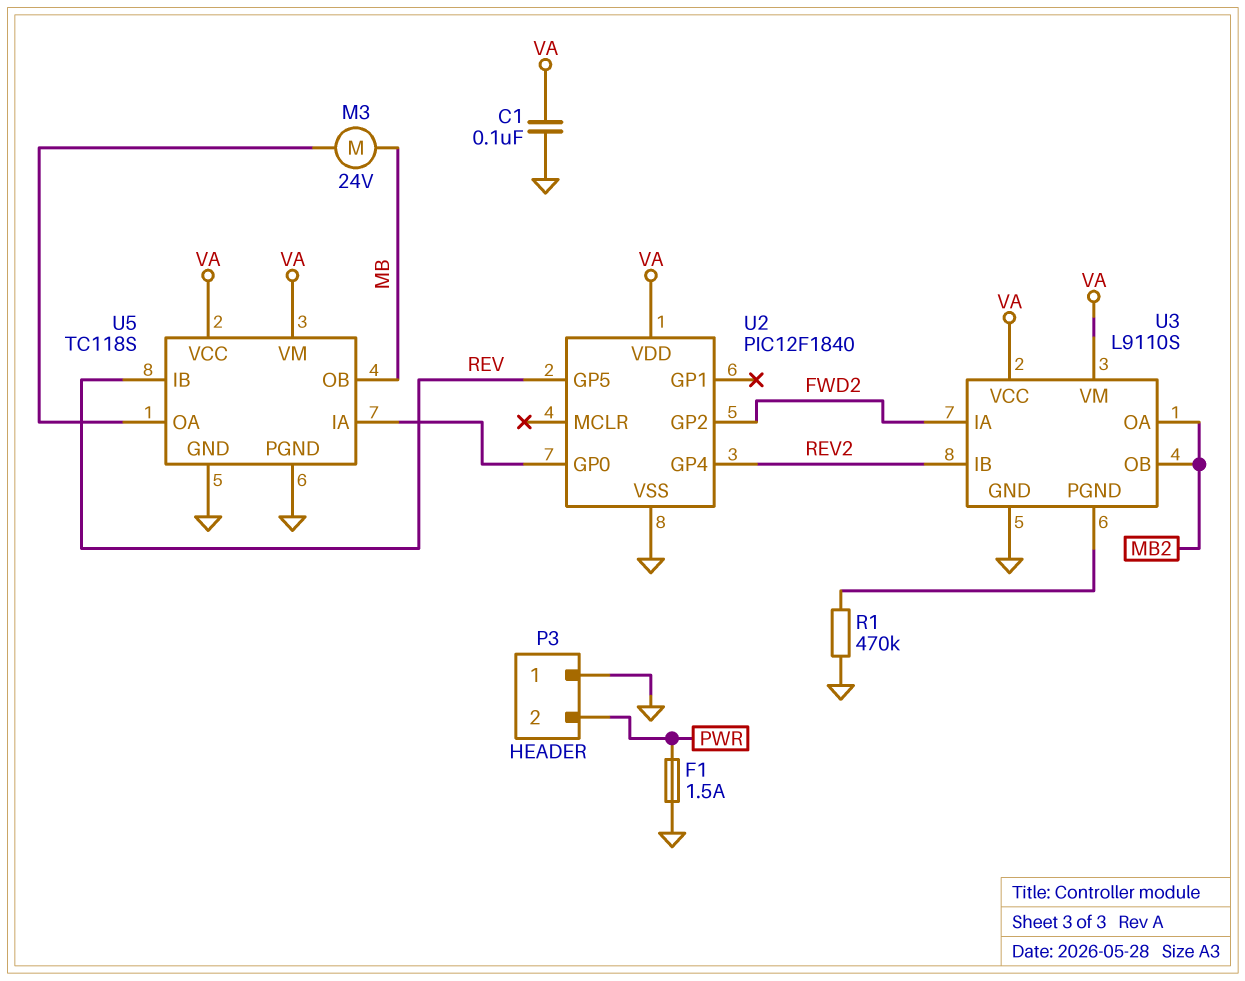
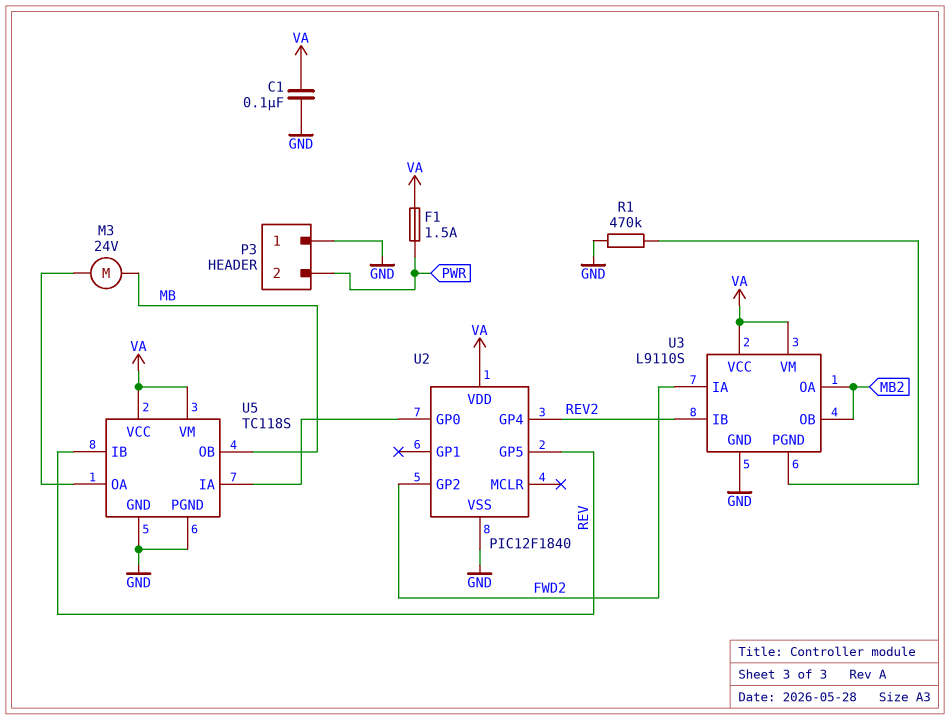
F1: 1.5A (GND, PWR) -> 1.5A (PWR, VA)

